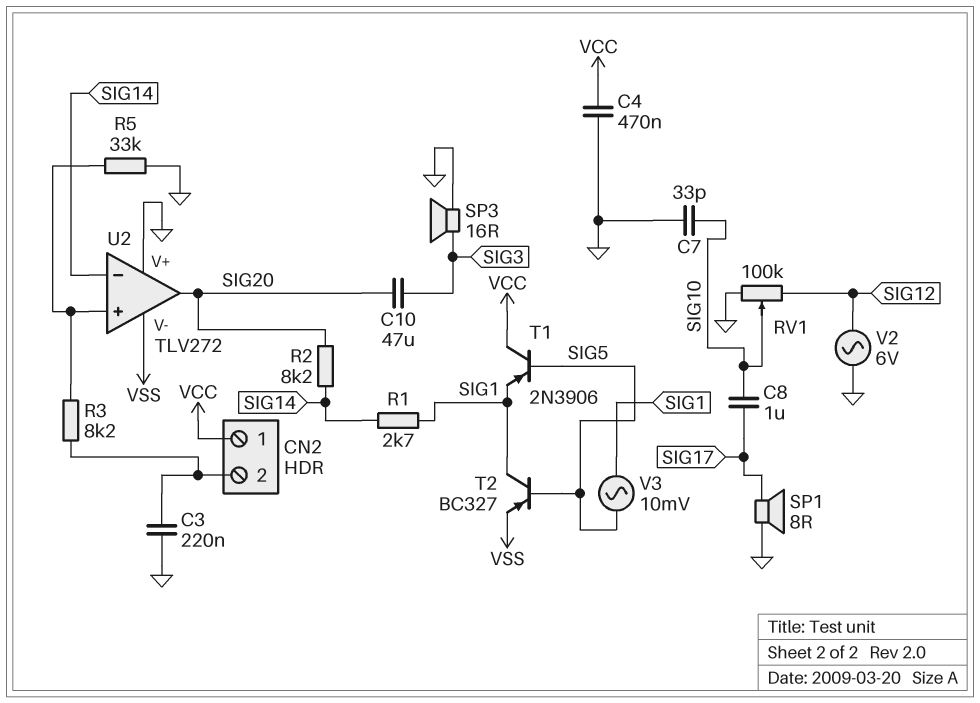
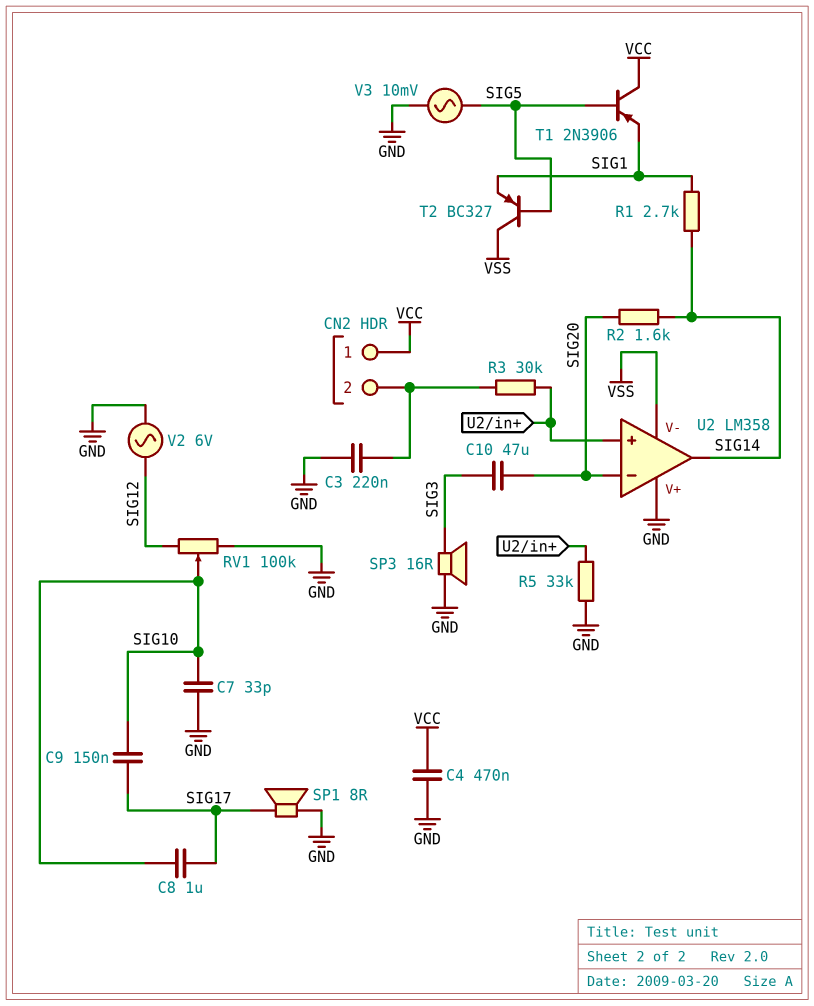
C9: none -> 150nF (SIG10, SIG17)
R2: 8.2k (SIG14, SIG20) -> 1.6k (SIG14, SIG20)
R3: 8.2k (CN2/2, U2/in+) -> 30k (CN2/2, U2/in+)
T2: PNP BC327 (B SIG5, C SIG1, E VSS) -> PNP BC327 (B SIG5, C VSS, E SIG1)
U2: TLV272 -> LM358
U2 pin in-: SIG14 -> SIG20
U2 pin out: SIG20 -> SIG14
V3: AC 10mV (SIG1, SIG5) -> AC 10mV (GND, SIG5)

